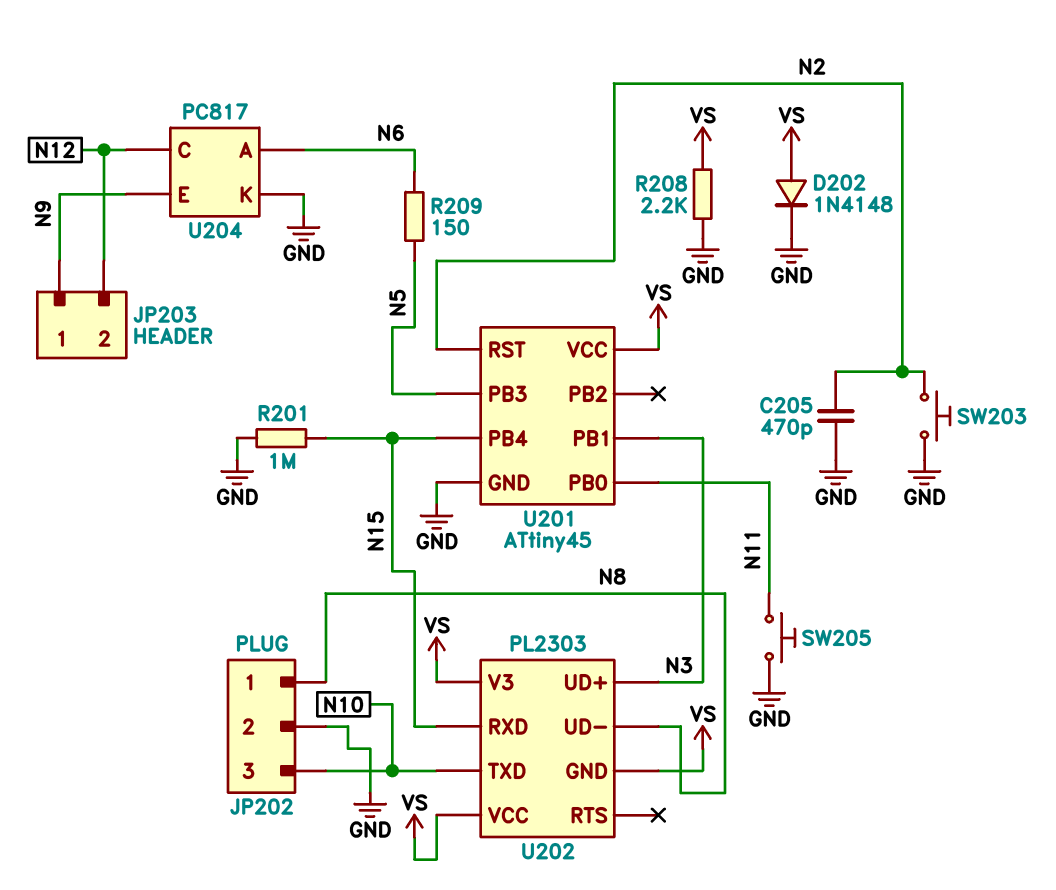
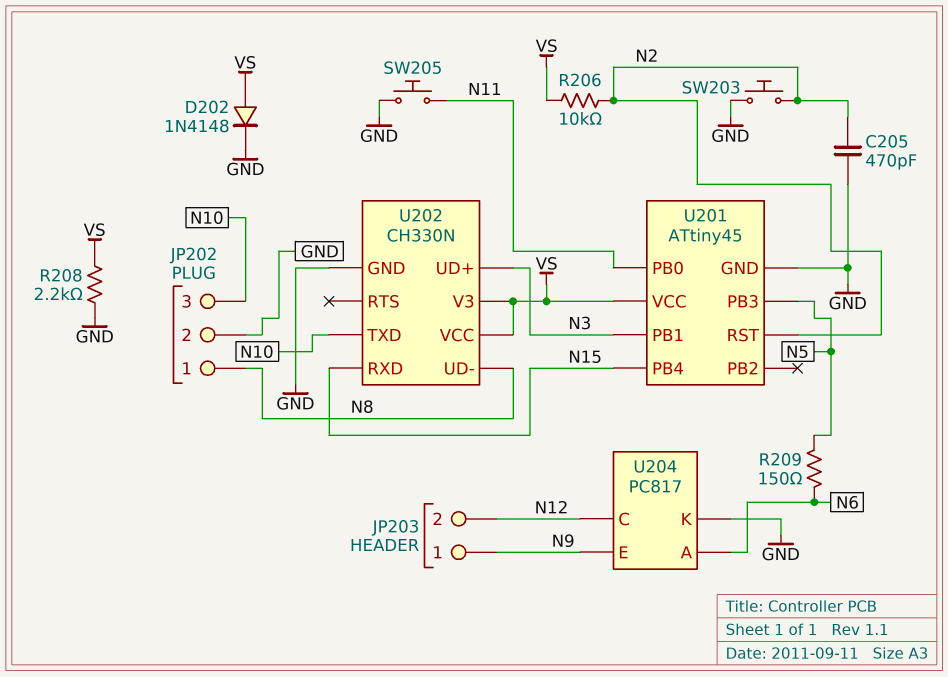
R201: 1M (GND, N15) -> none
R206: none -> 10k (N2, VS)
U202: PL2303 -> CH330N
U202 pin GND: VS -> GND

